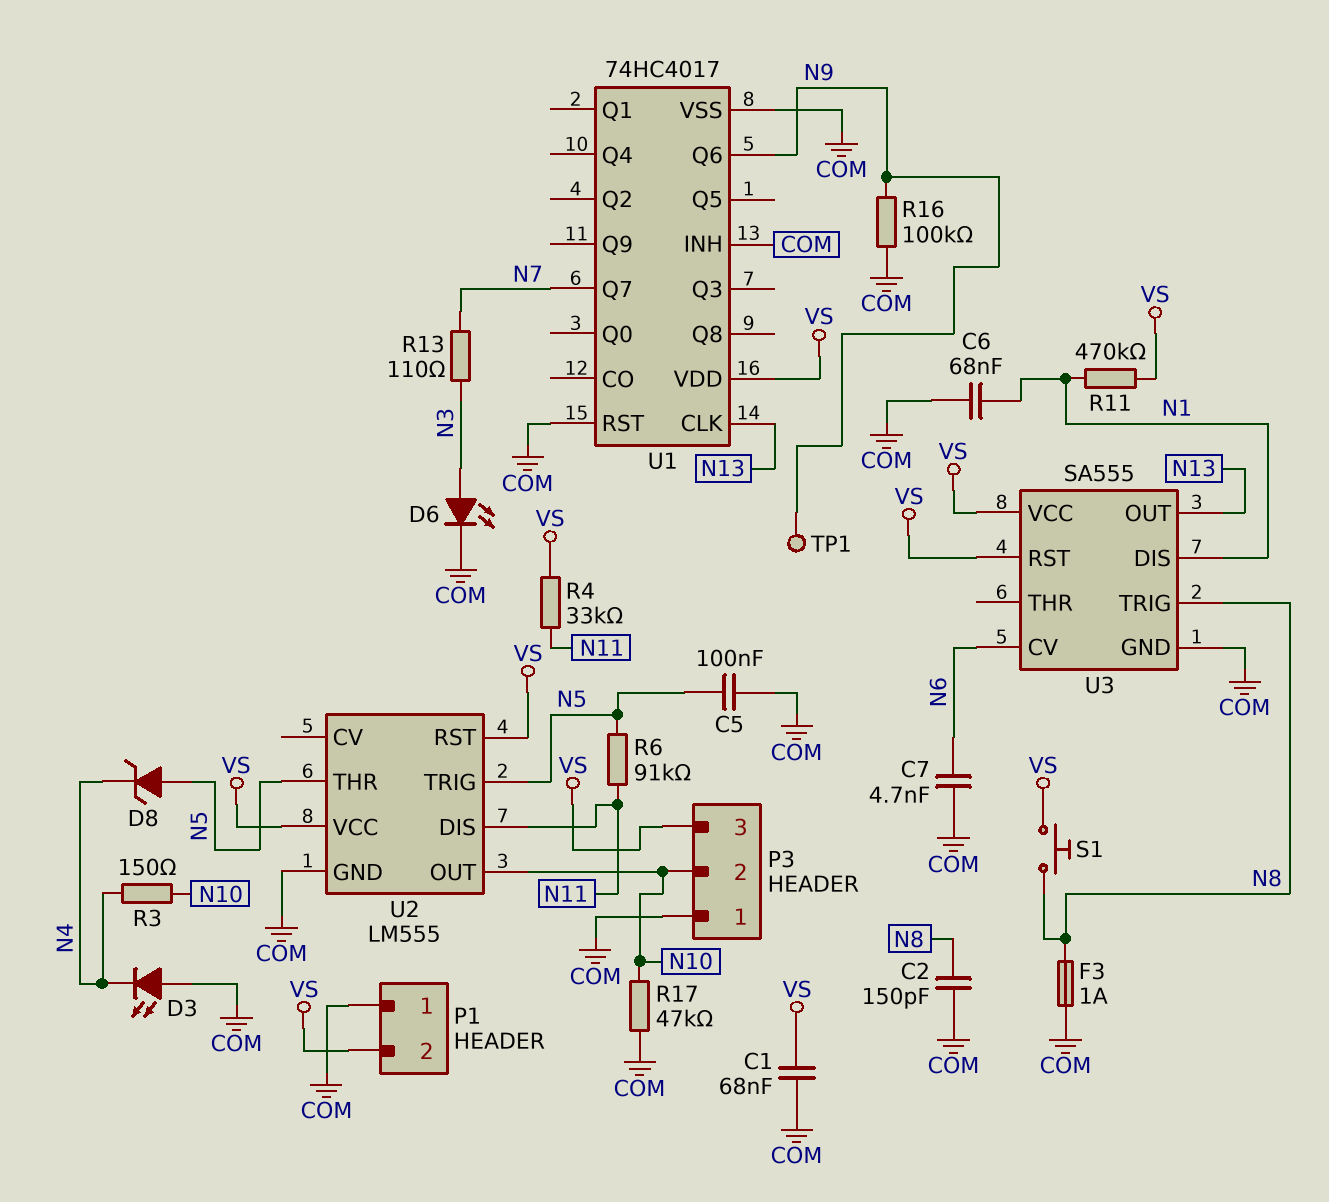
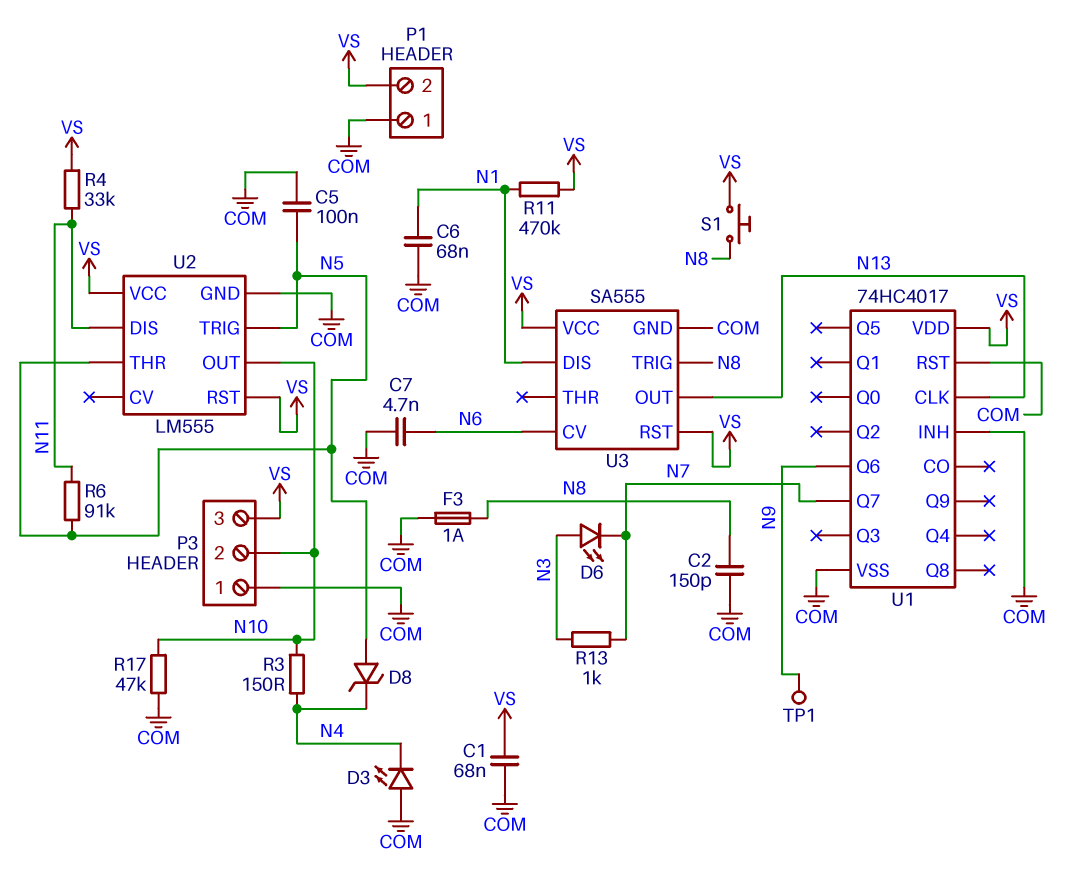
D6: LED (A N3, K COM) -> LED (A N3, K N7)
R13: 110 (N3, N7) -> 1k (N3, N7)
R16: 100k (COM, N9) -> none

